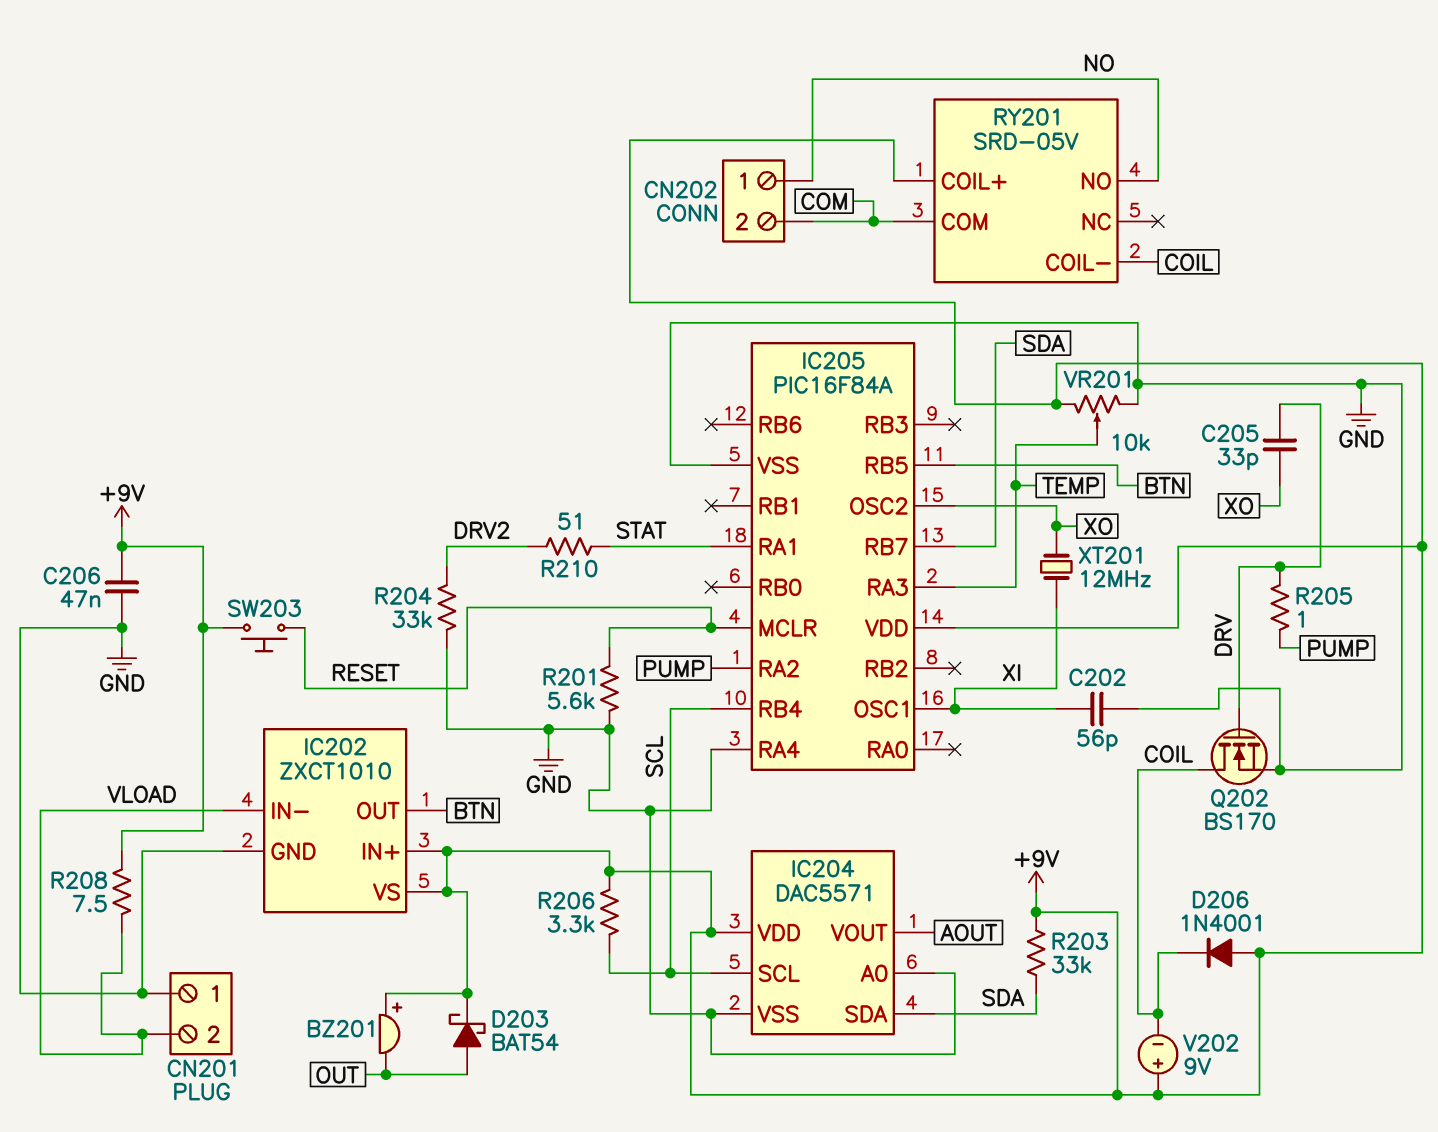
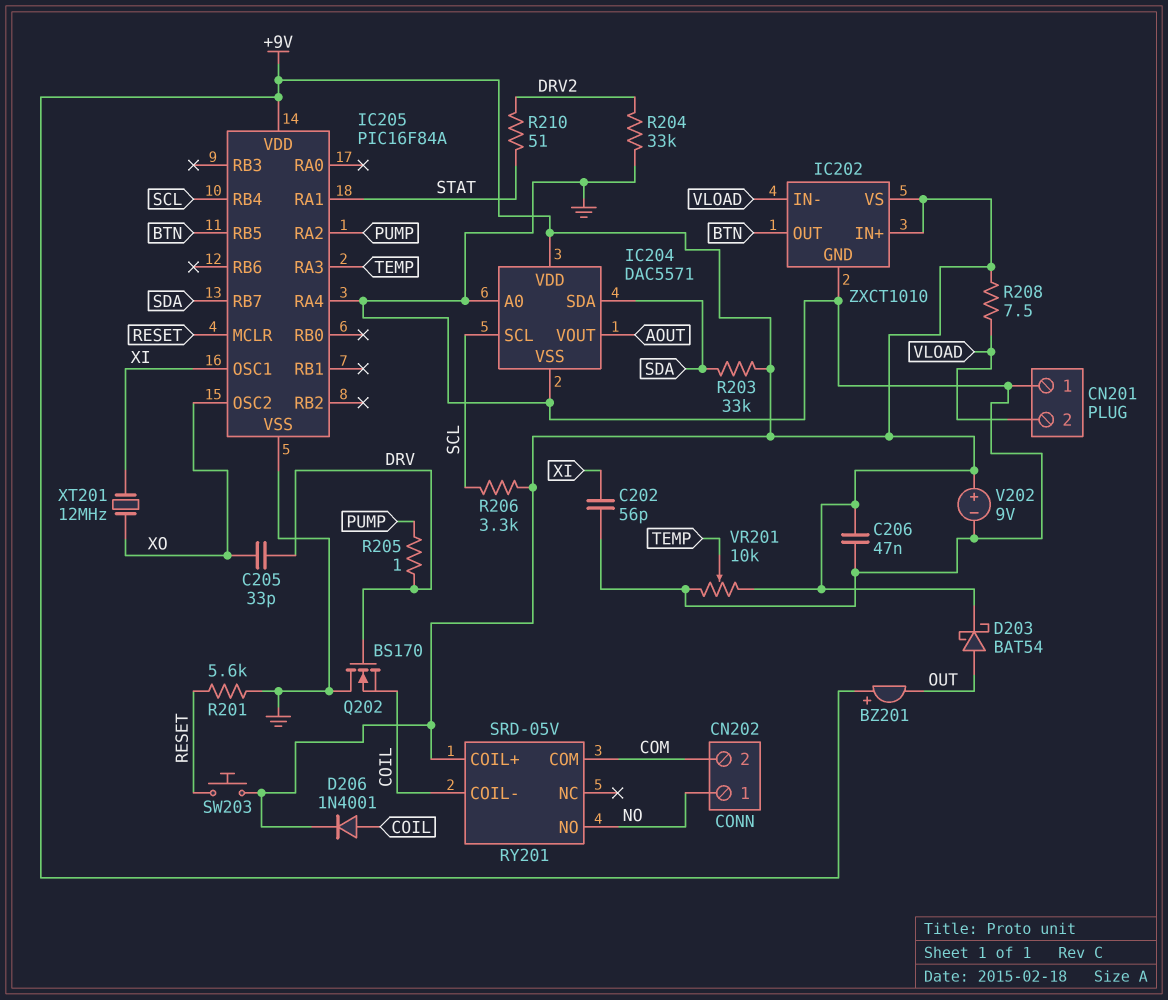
D206: diode 1N4001 (A +9V, K COIL) -> diode 1N4001 (A COIL, K +9V)
Q202: NMOS BS170 (G DRV, D COIL, S GND) -> NMOS BS170 (G DRV, D GND, S COIL)
V202: 9V (plus +9V, minus COIL) -> 9V (plus +9V, minus GND)

